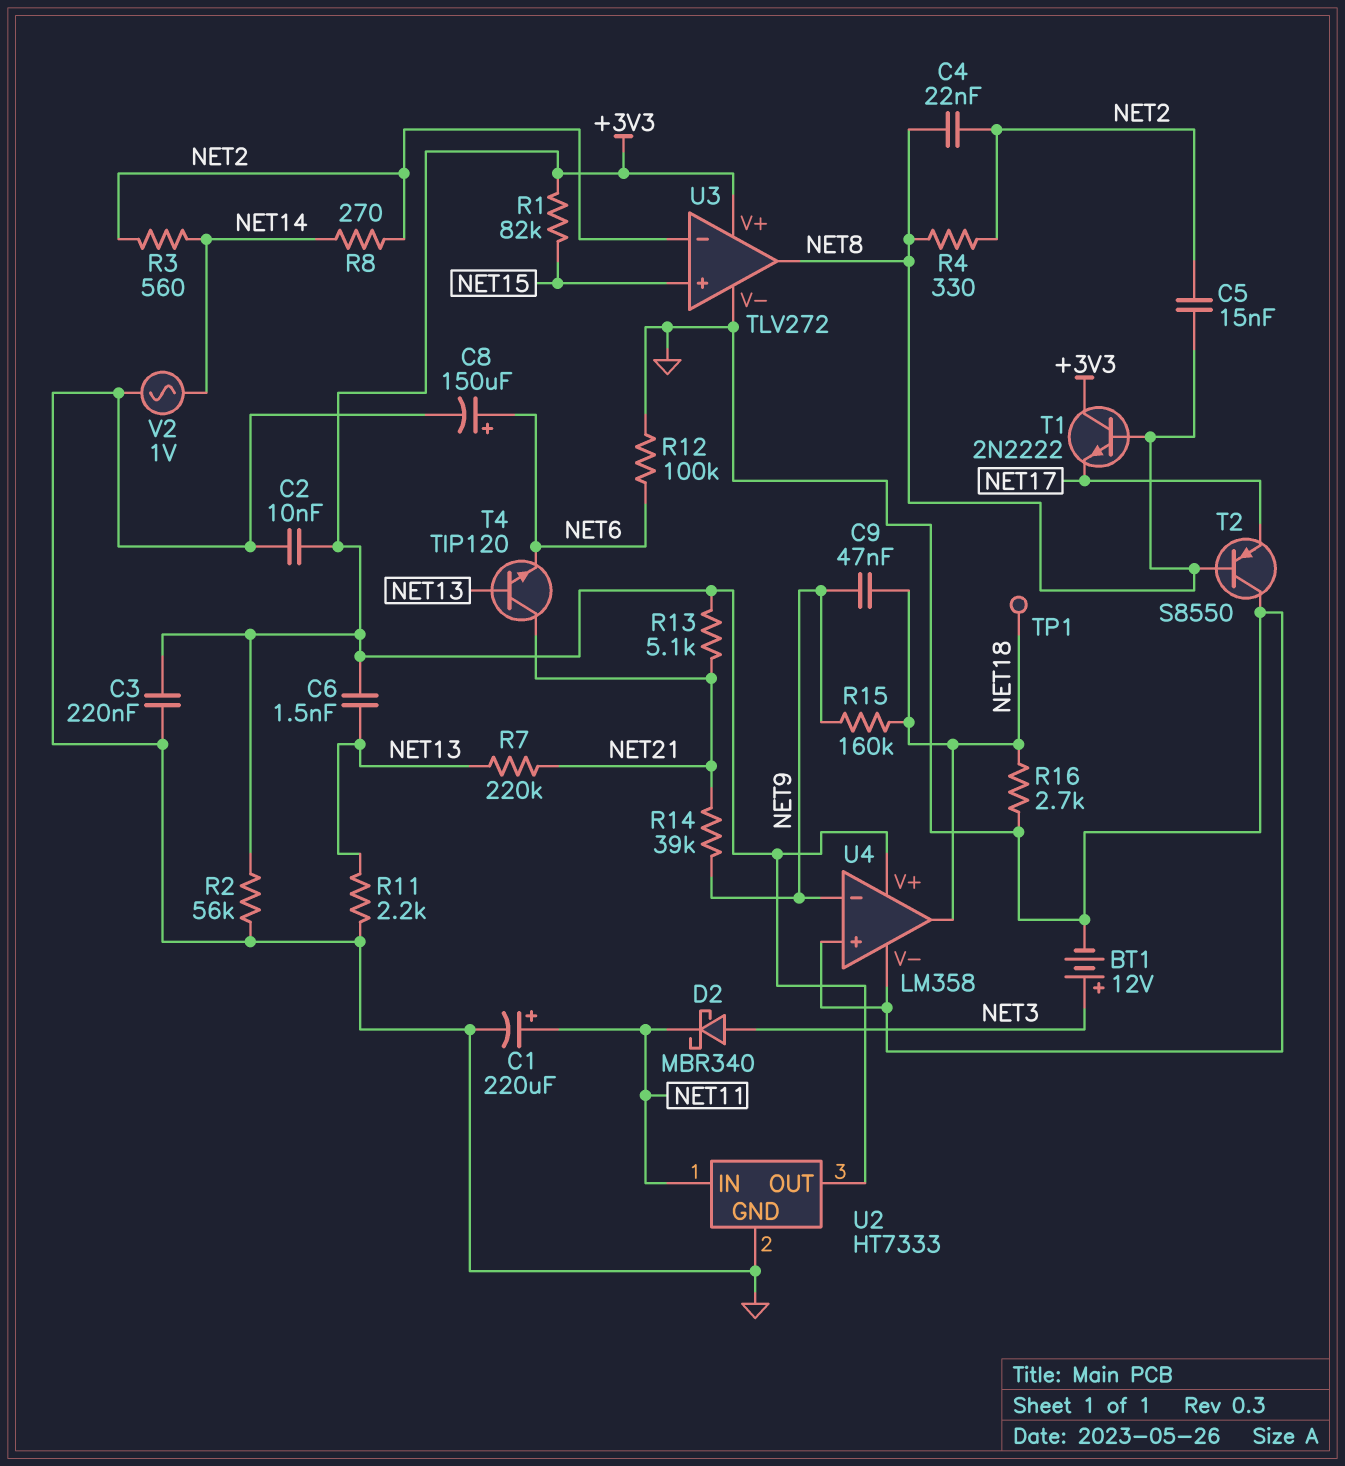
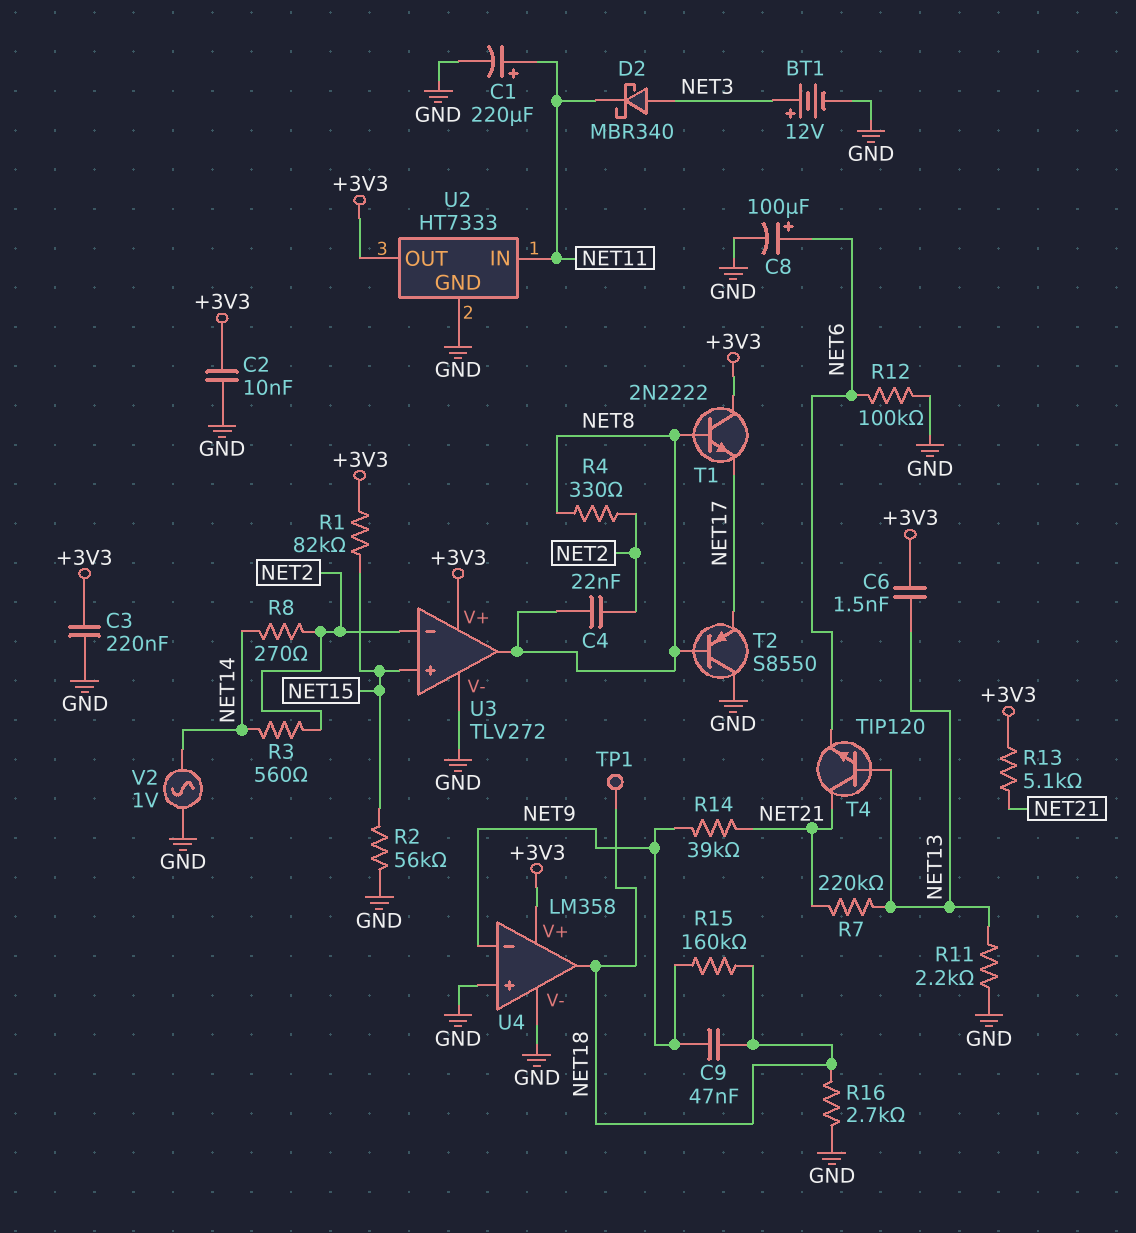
C5: 15nF (NET2, NET8) -> none
C8: 150uF (plus NET6, minus GND) -> 100uF (plus NET6, minus GND)
R2: 56k (+3V3, GND) -> 56k (GND, NET15)

